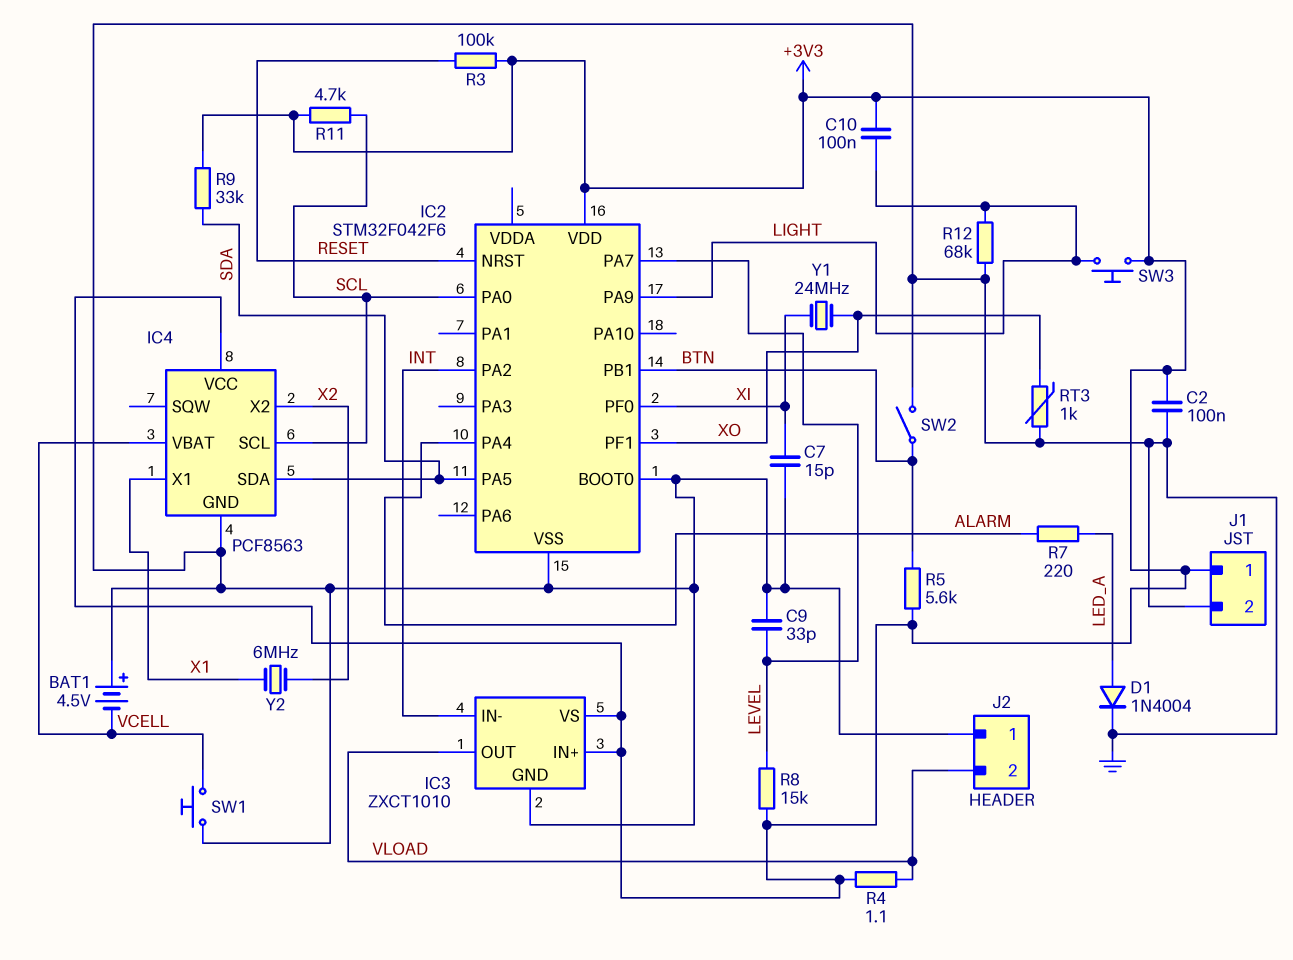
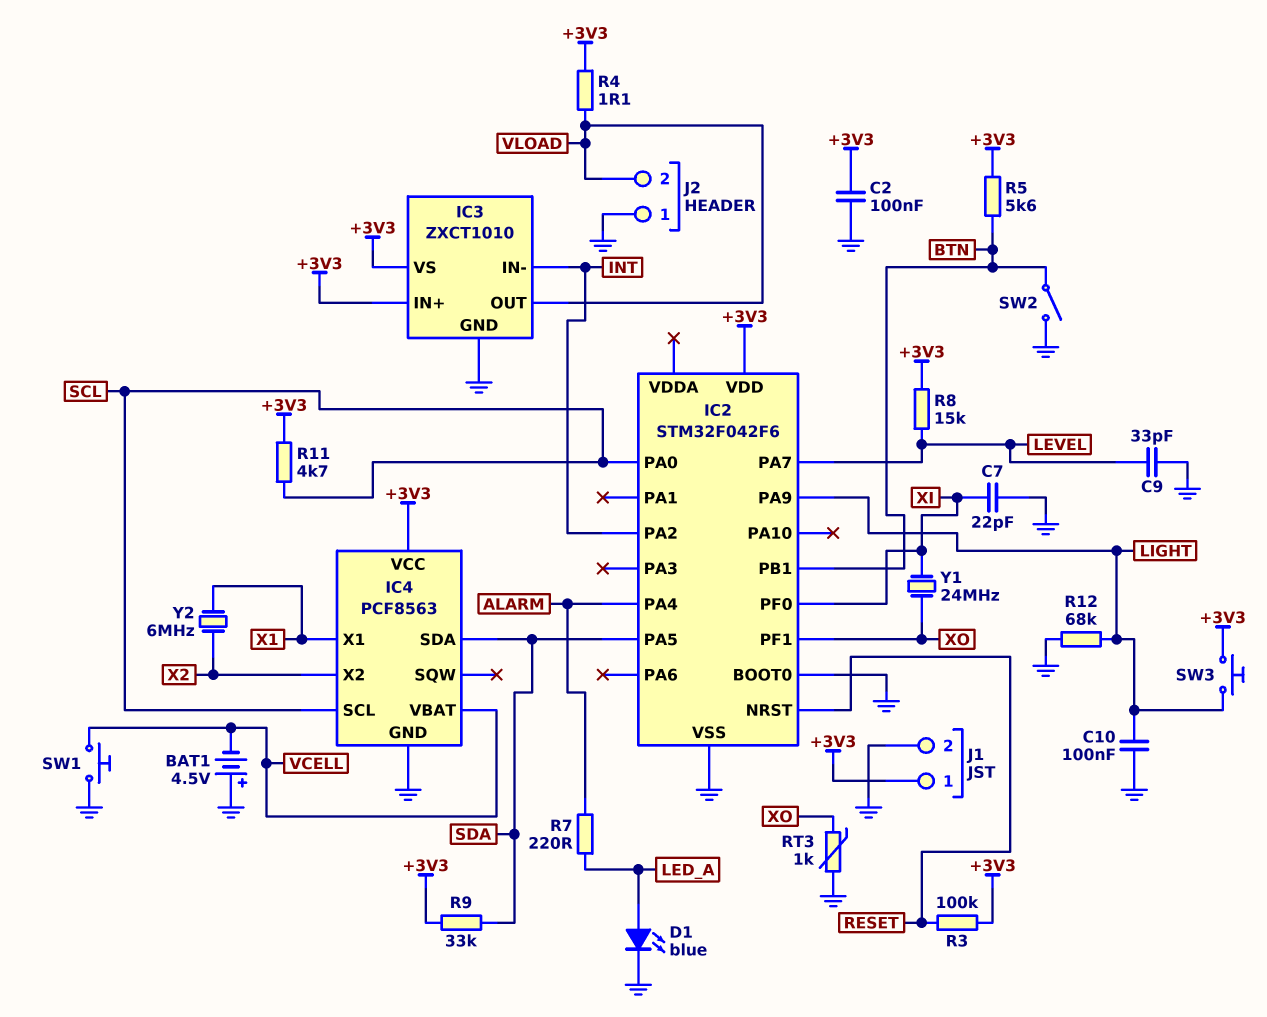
C7: 15pF (GND, XI) -> 22pF (GND, XI)
C10: 100nF (+3V3, LIGHT) -> 100nF (GND, LIGHT)
D1: diode 1N4004 (A LED_A, K GND) -> LED blue (A LED_A, K GND)

